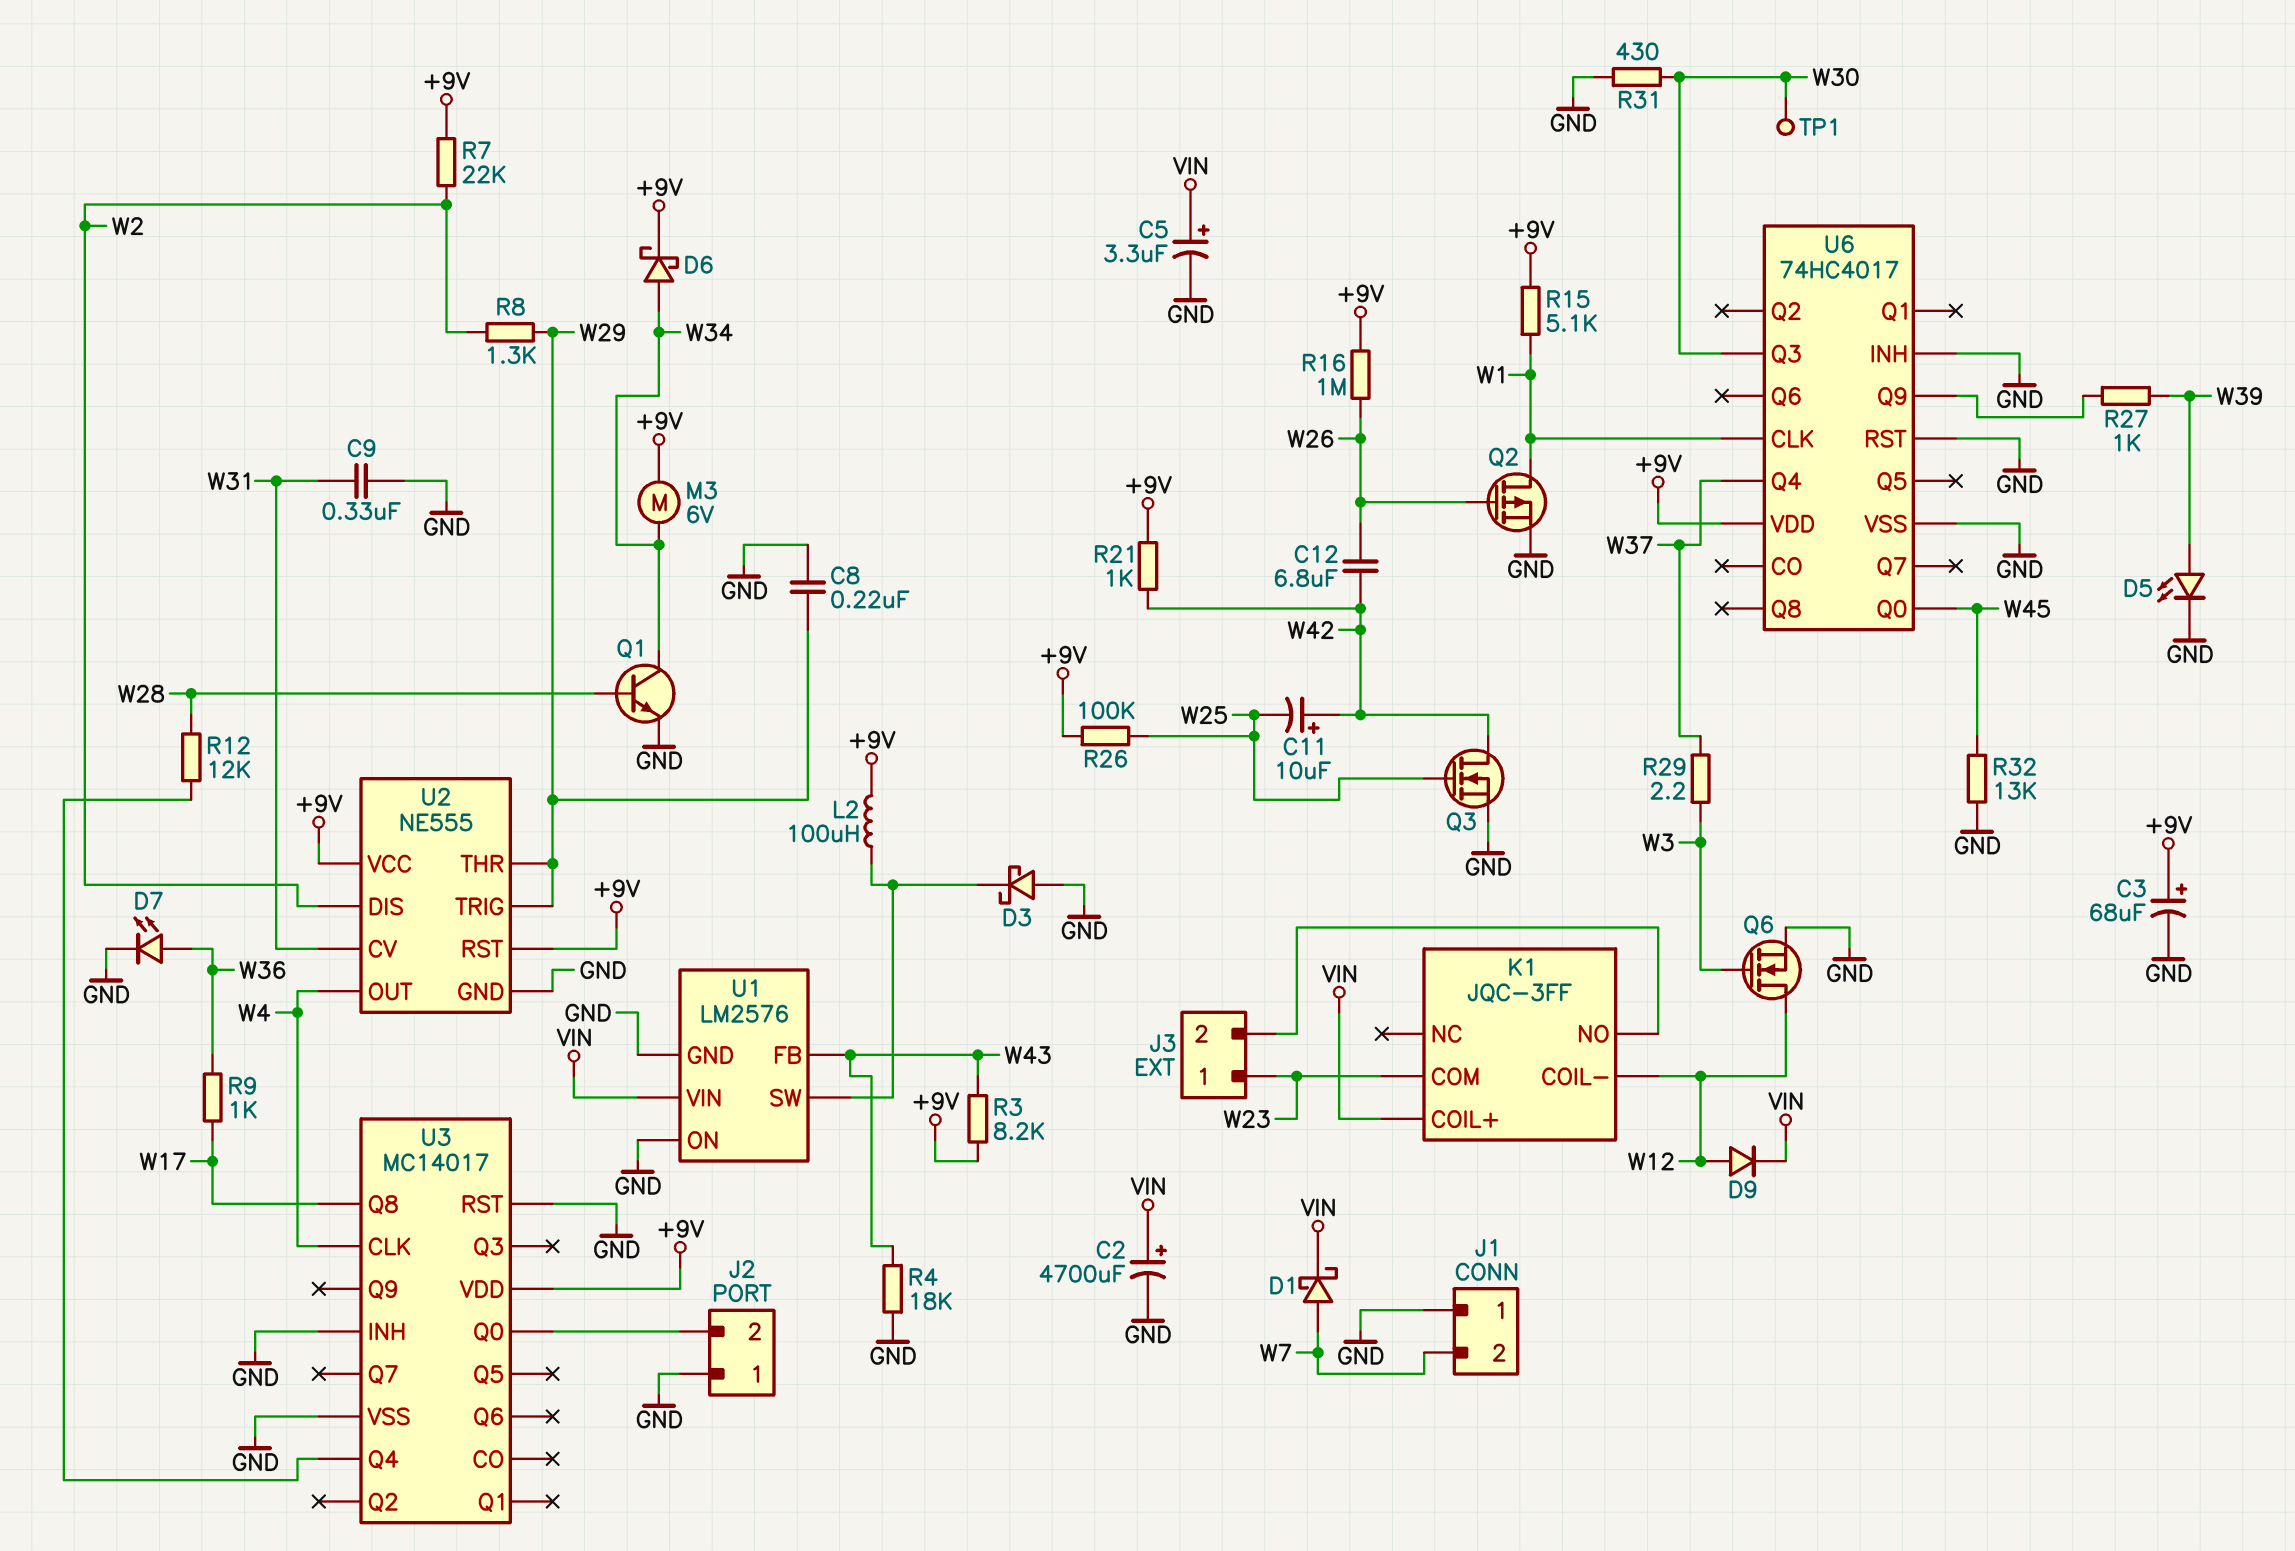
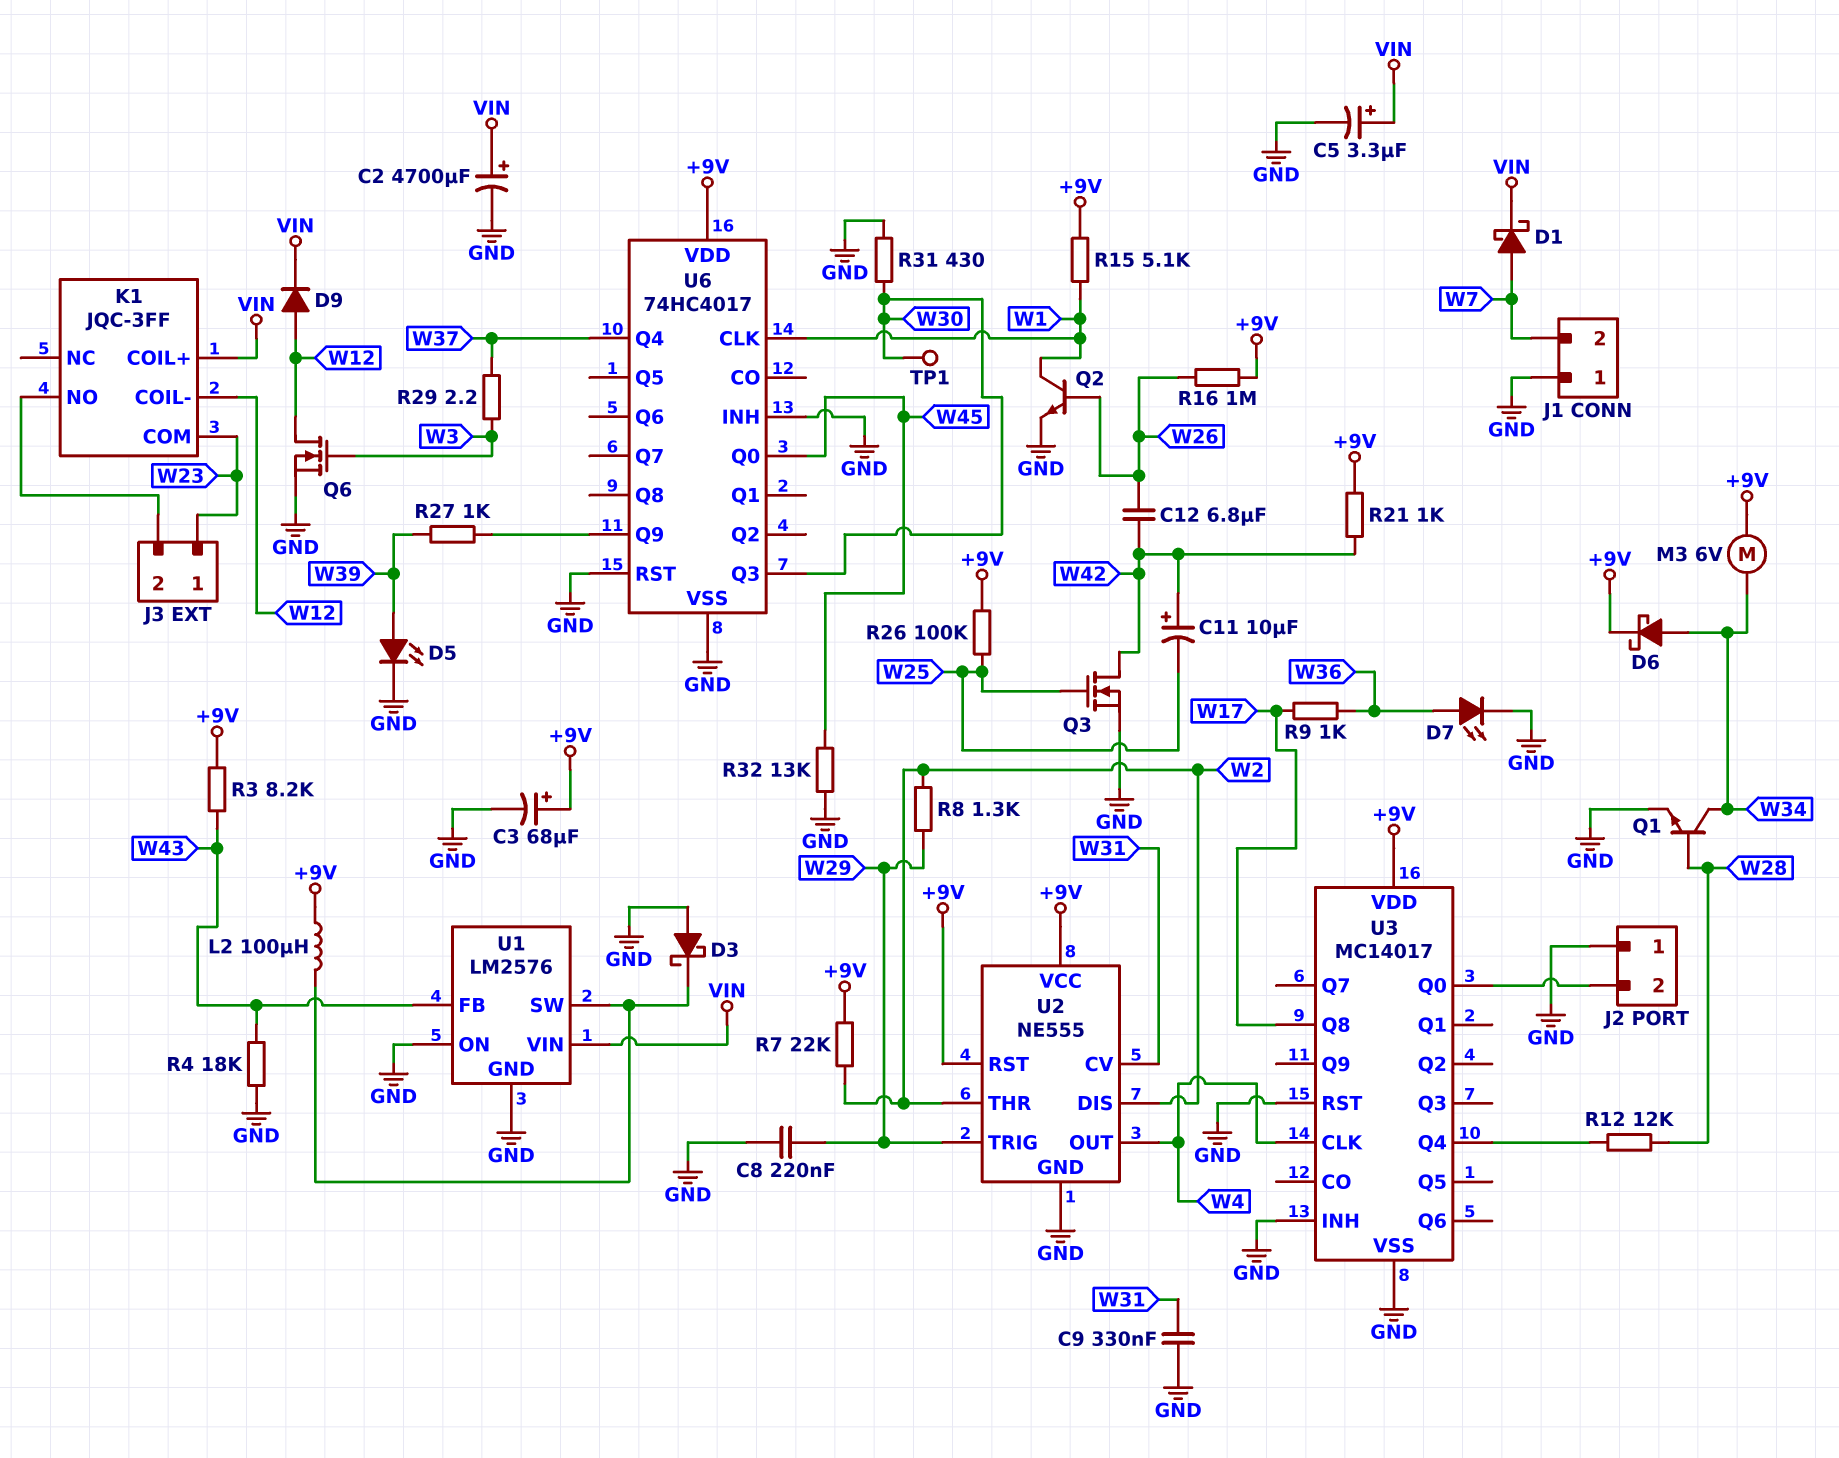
Q2: PMOS (G W26, D W1, S GND) -> NPN (B W26, C W1, E GND)
U2 pin THR: W29 -> W2

